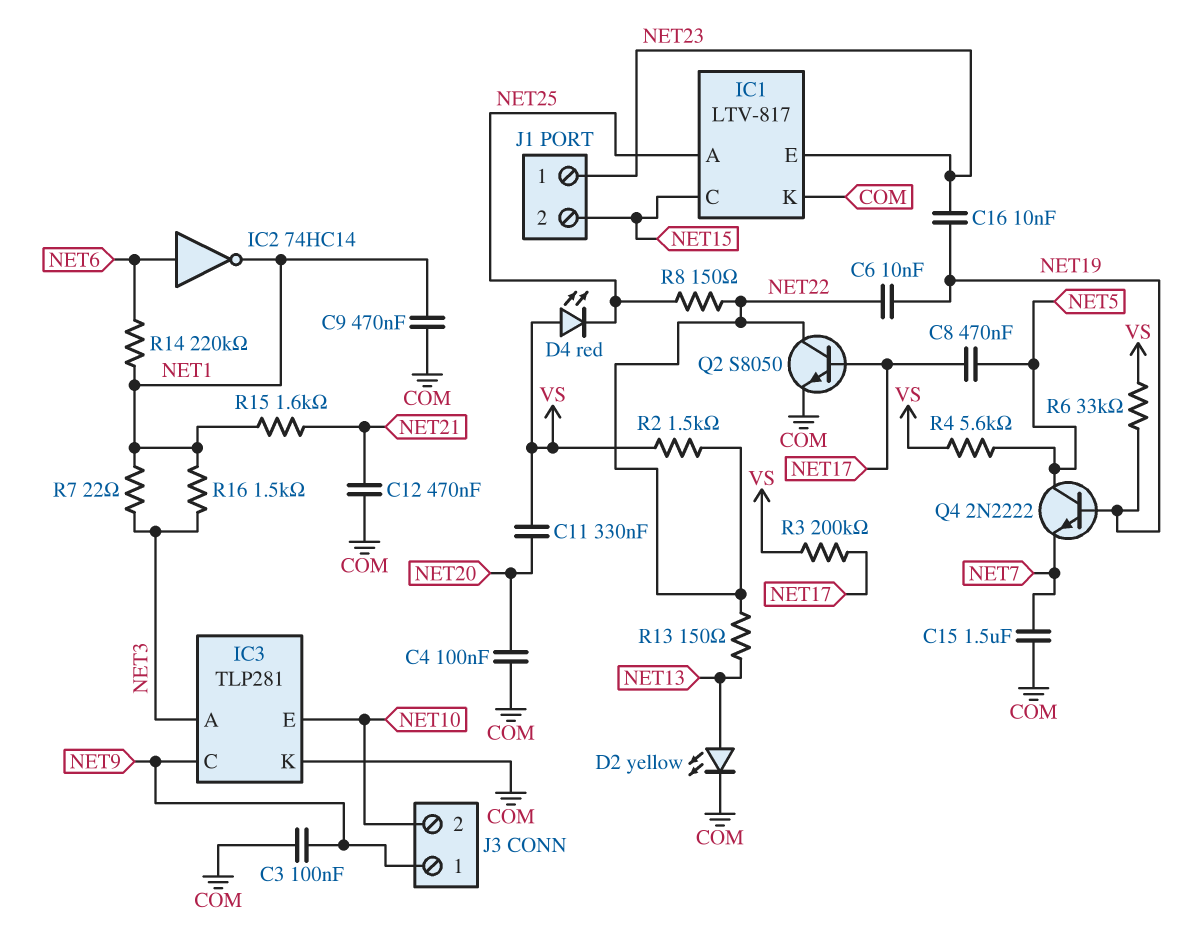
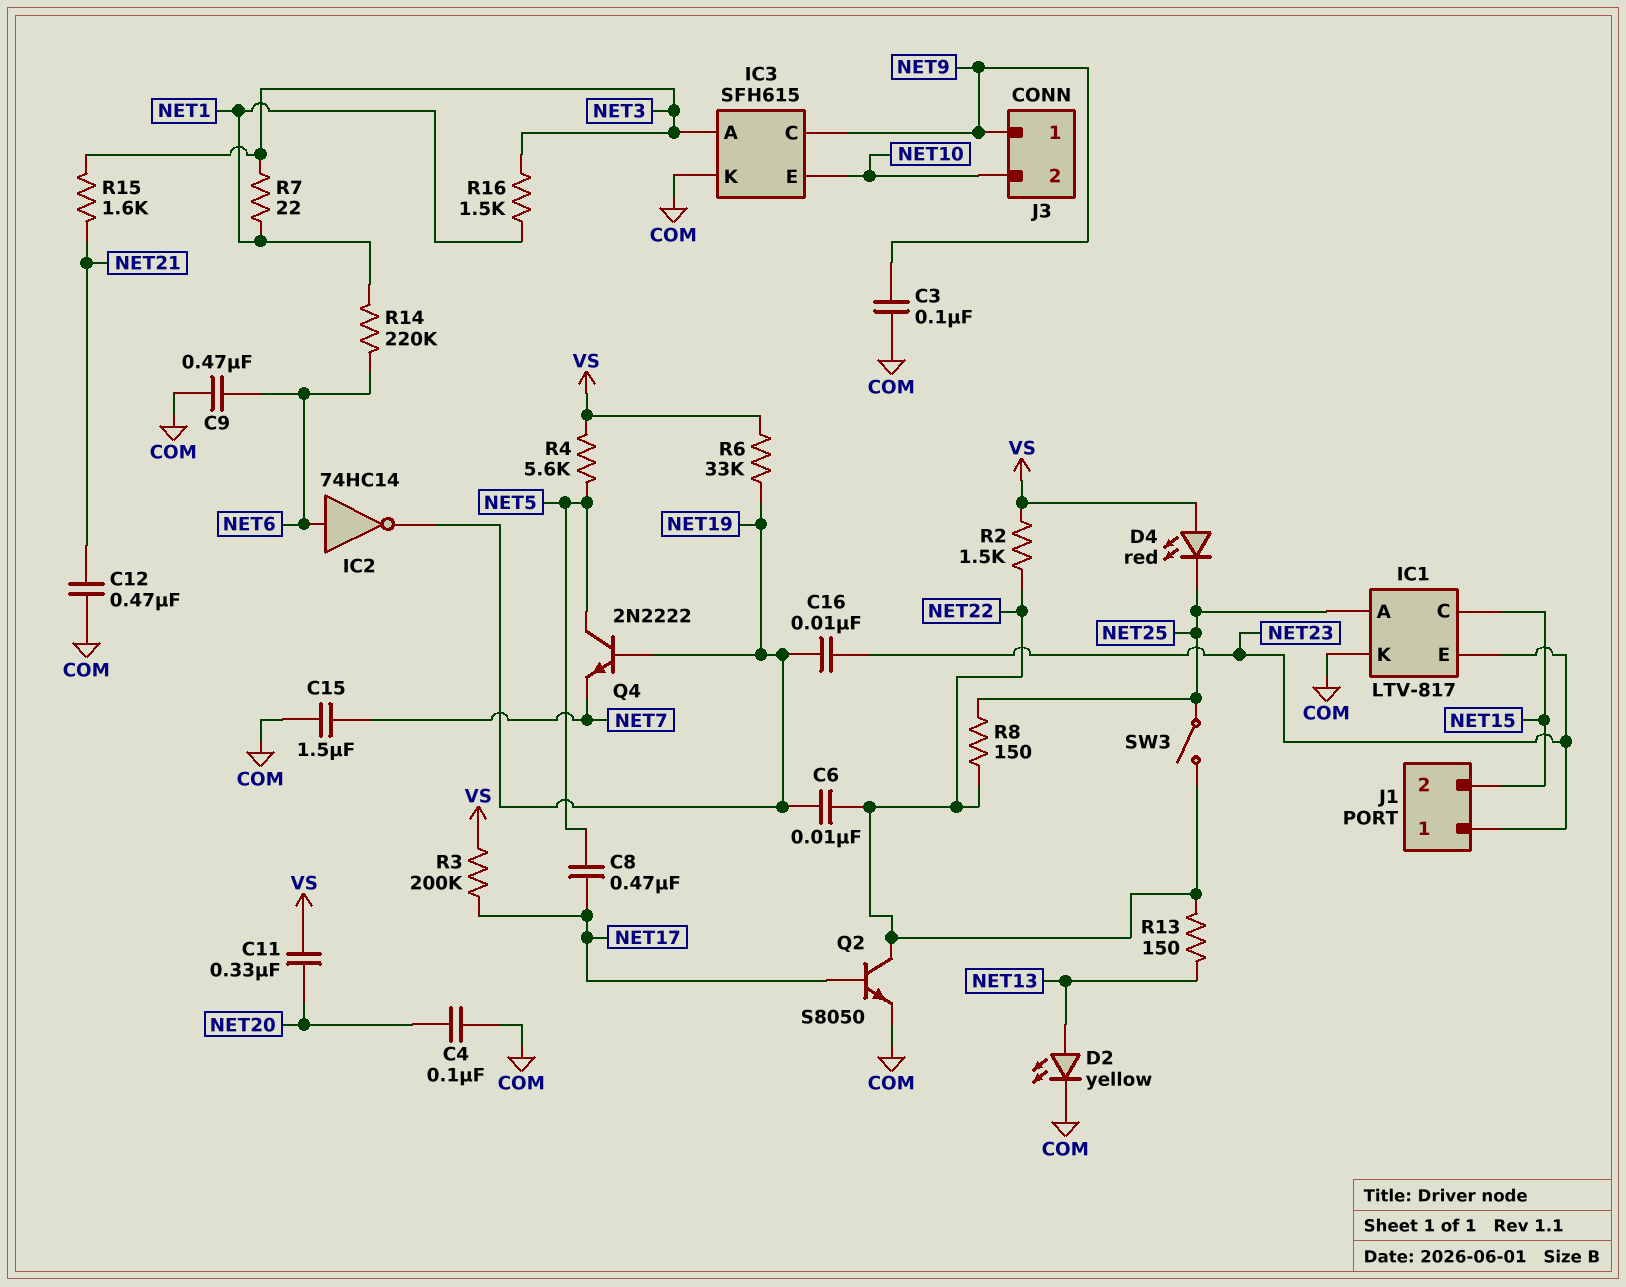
C9: 470nF (COM, NET1) -> 470nF (COM, NET6)
IC2: NOT 74HC14 (in NET6, out NET1) -> NOT 74HC14 (in NET6, out NET19)
IC3: TLP281 -> SFH615
R15: 1.6k (NET1, NET21) -> 1.6k (NET3, NET21)
SW3: none -> switch (NET22, NET25)

